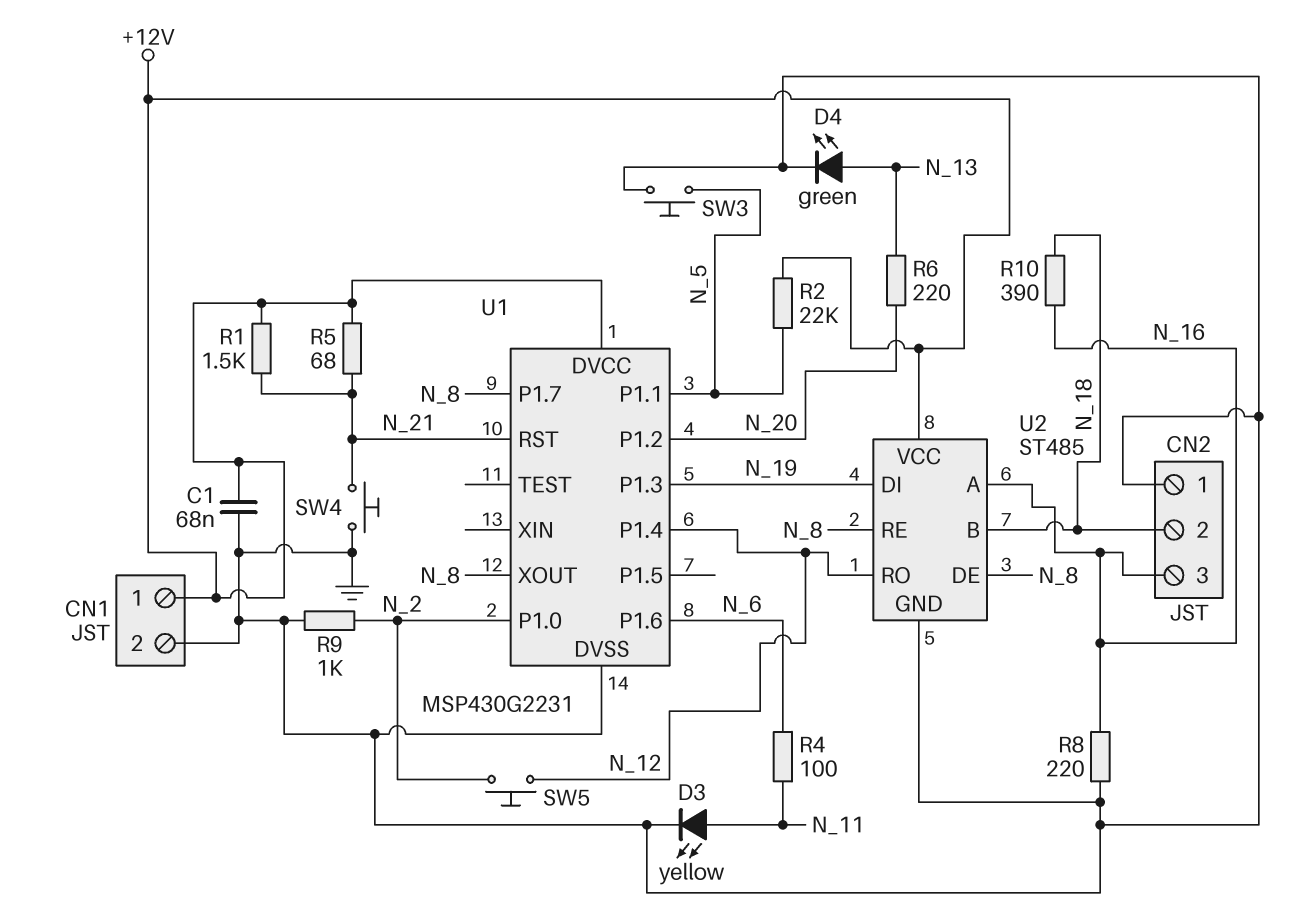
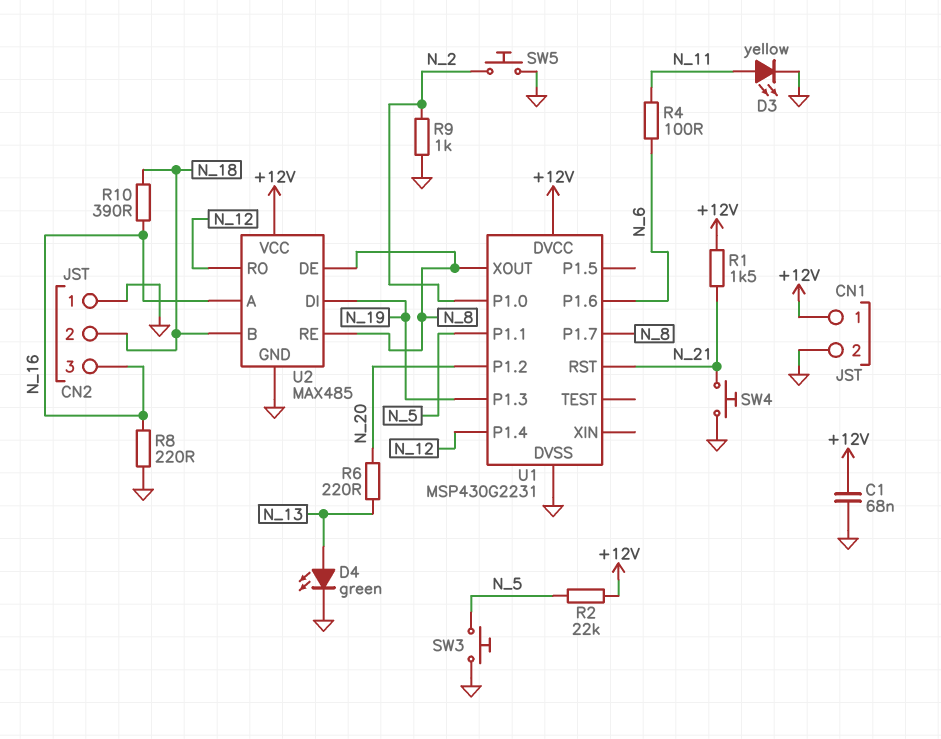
R5: 68 (+12V, N_21) -> none
SW5: button (N_2, N_12) -> button (GND, N_2)
U2: ST485 -> MAX485

